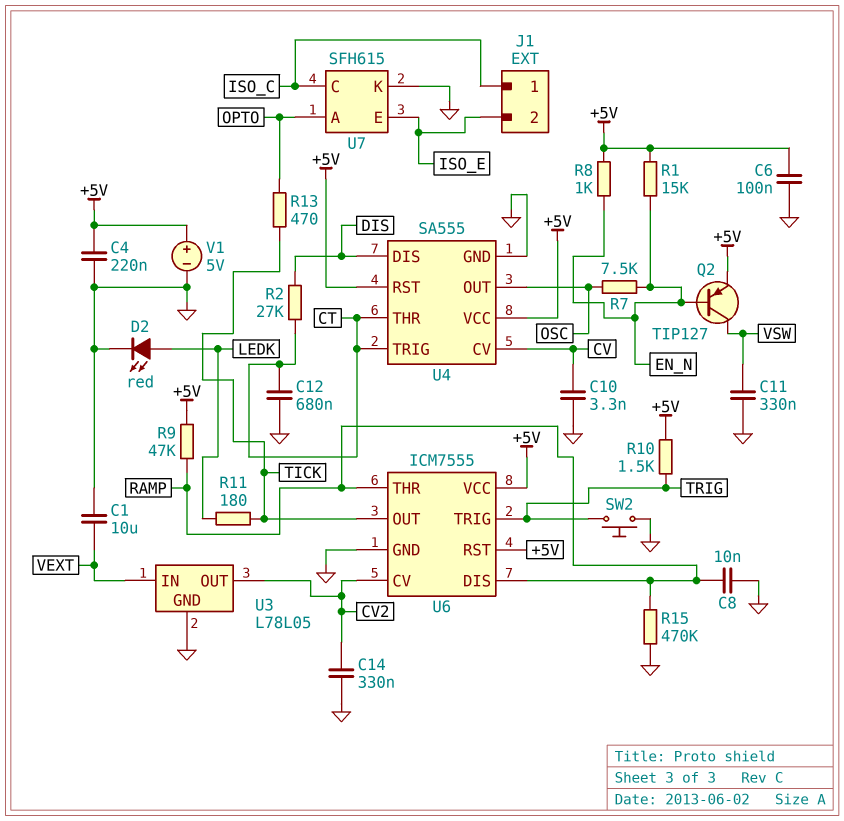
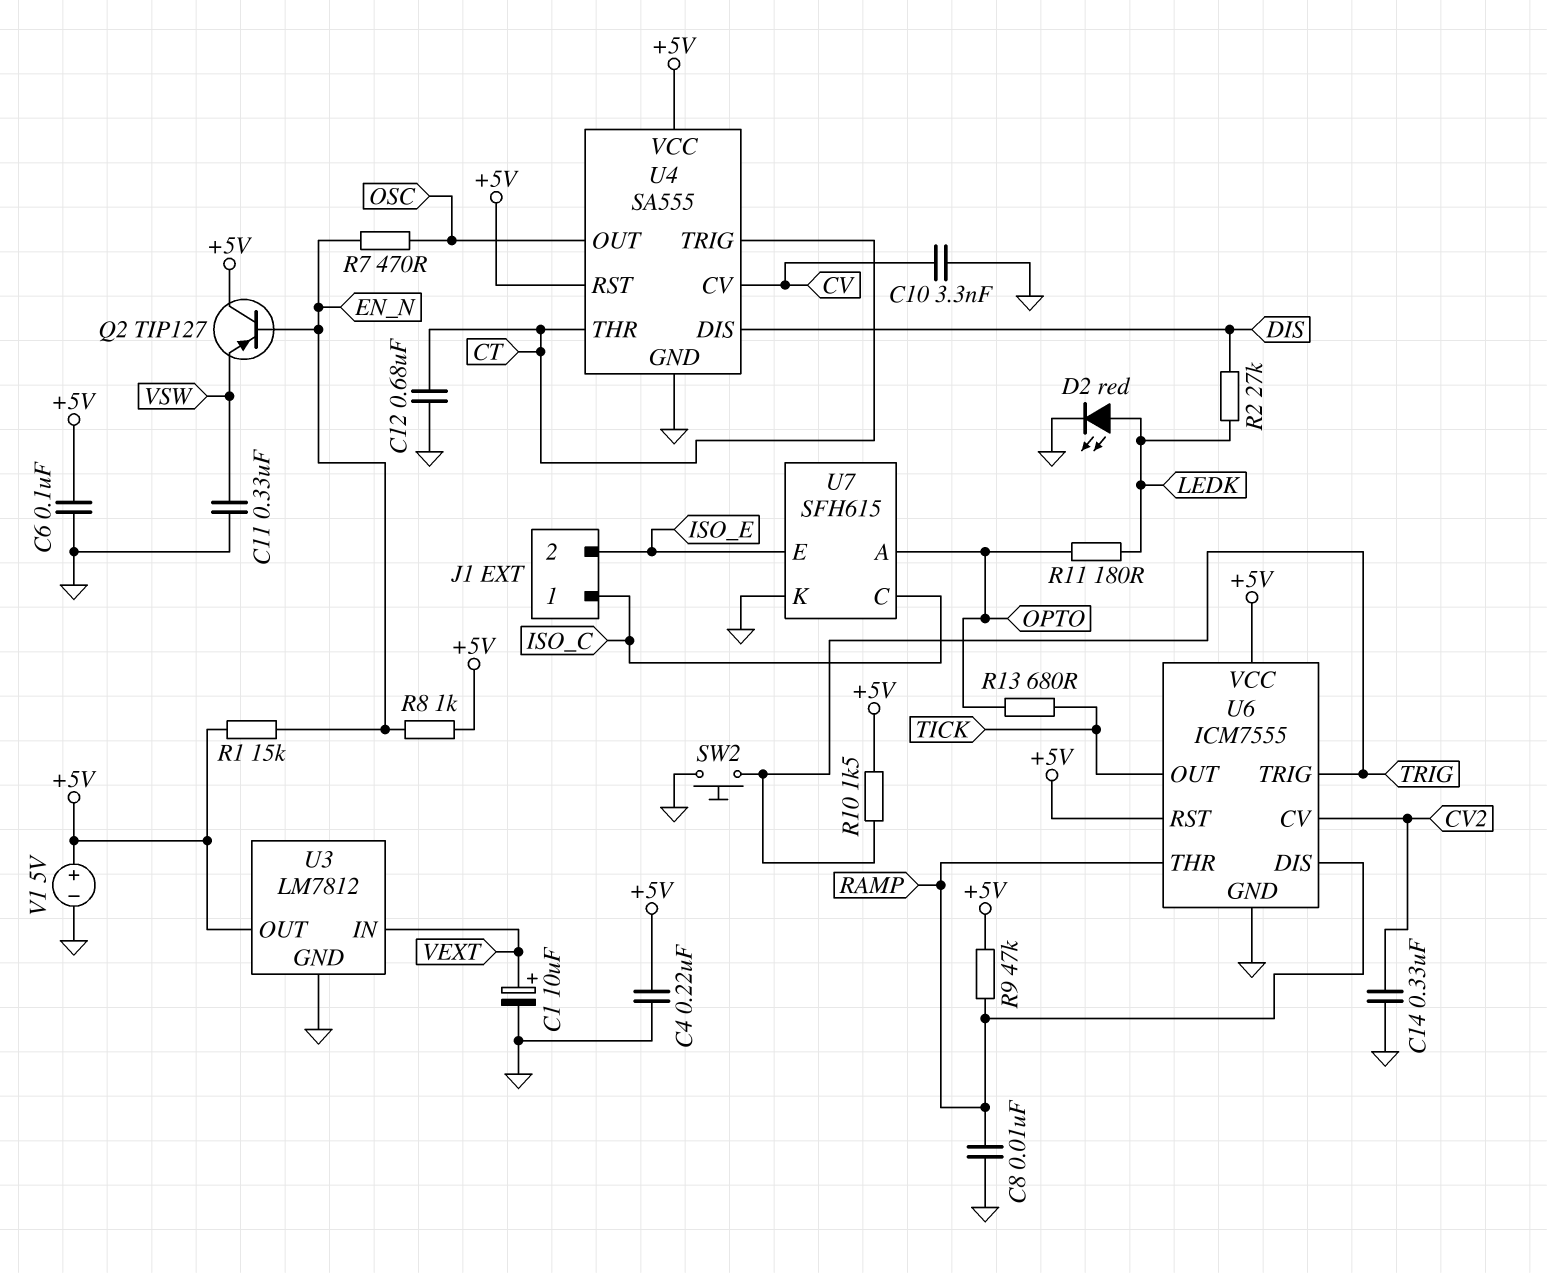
C1: 10uF (GND, VEXT) -> 10uF (plus VEXT, minus GND)
Q2: PNP TIP127 (B EN_N, C VSW, E +5V) -> PNP TIP127 (B EN_N, C +5V, E VSW)
R2: 27k (CT, DIS) -> 27k (DIS, LEDK)
R7: 7.5k (EN_N, OSC) -> 470 (EN_N, OSC)
R11: 180 (LEDK, TICK) -> 180 (LEDK, OPTO)
R13: 470 (OPTO, TICK) -> 680 (OPTO, TICK)
R15: 470k (GND, RAMP) -> none
U3: L78L05 -> LM7812
U3 pin OUT: CV2 -> +5V

